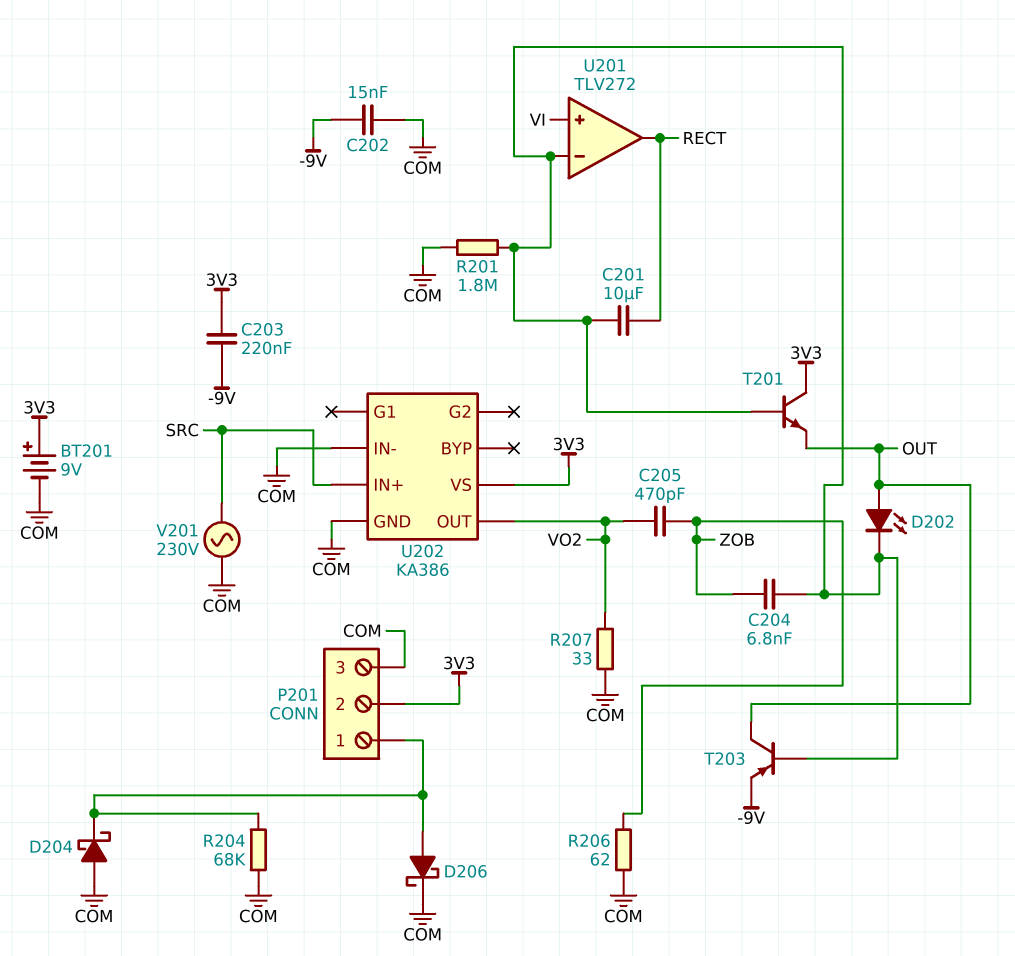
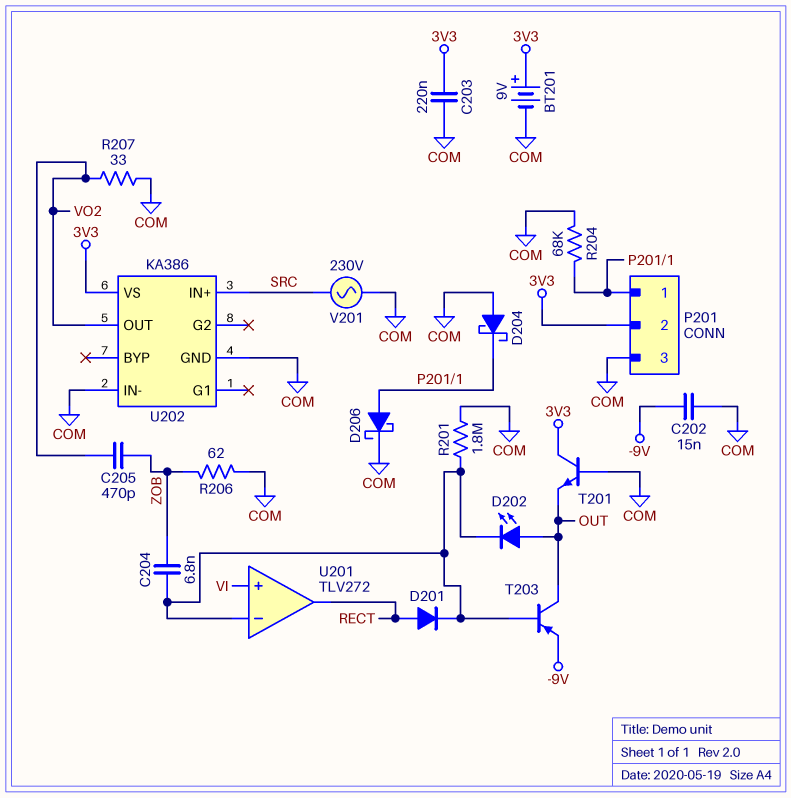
C201: 10uF (RECT, U201/in-) -> none
C203: 220nF (-9V, 3V3) -> 220nF (3V3, COM)
D201: none -> diode (A RECT, K U201/in-)
T201: NPN (B U201/in-, C 3V3, E OUT) -> NPN (B COM, C 3V3, E OUT)

